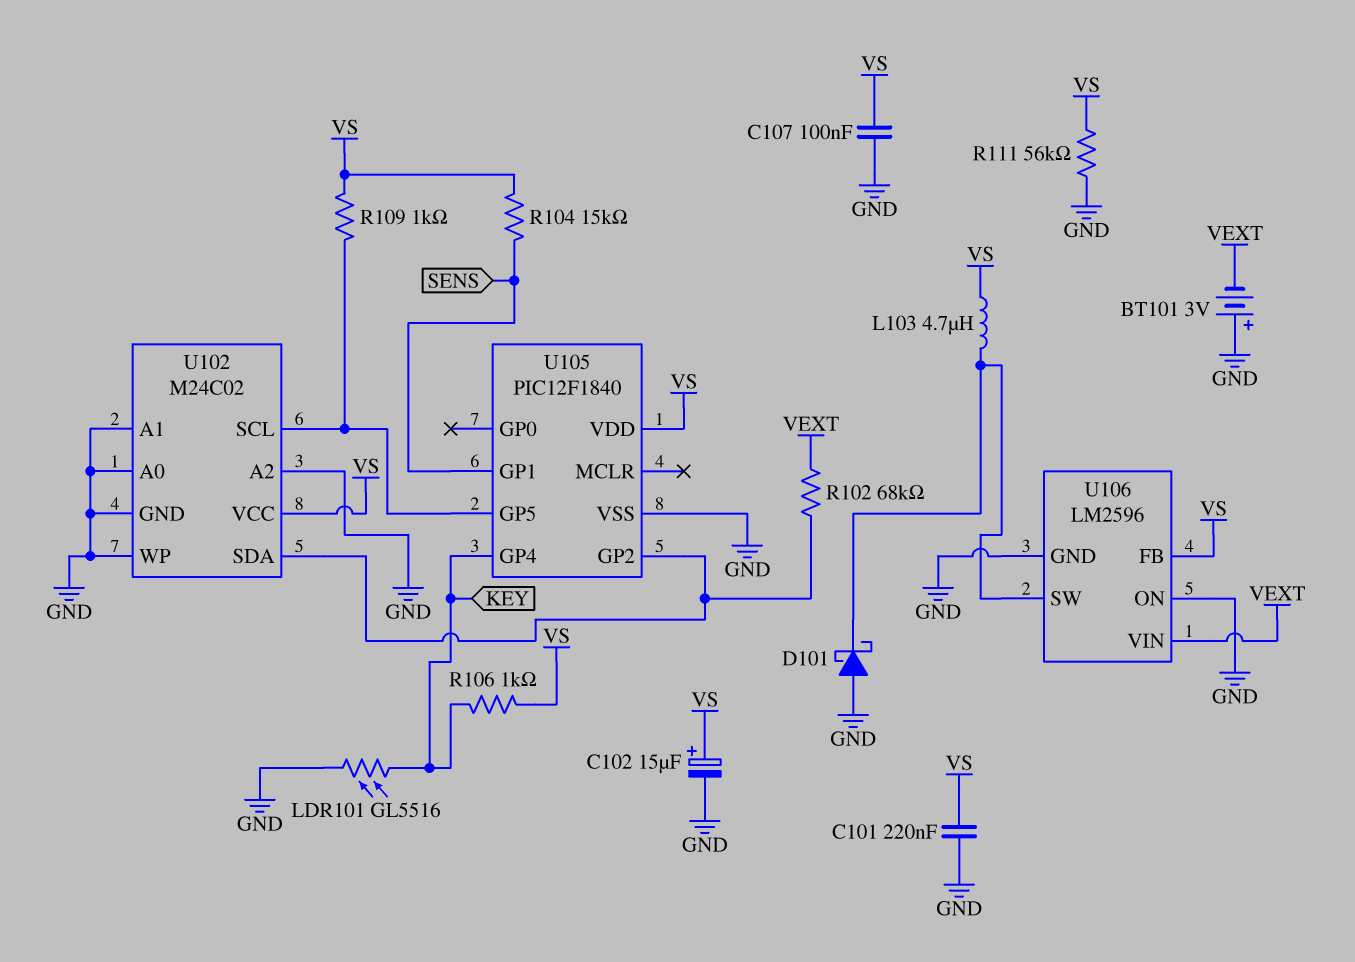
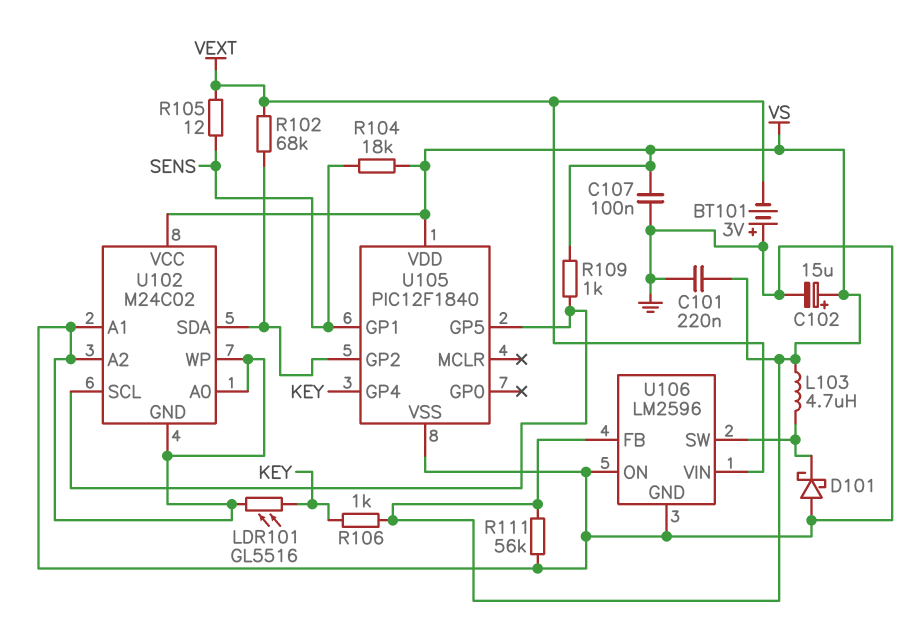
R104: 15k (SENS, VS) -> 18k (SENS, VS)
R105: none -> 12 (SENS, VEXT)

